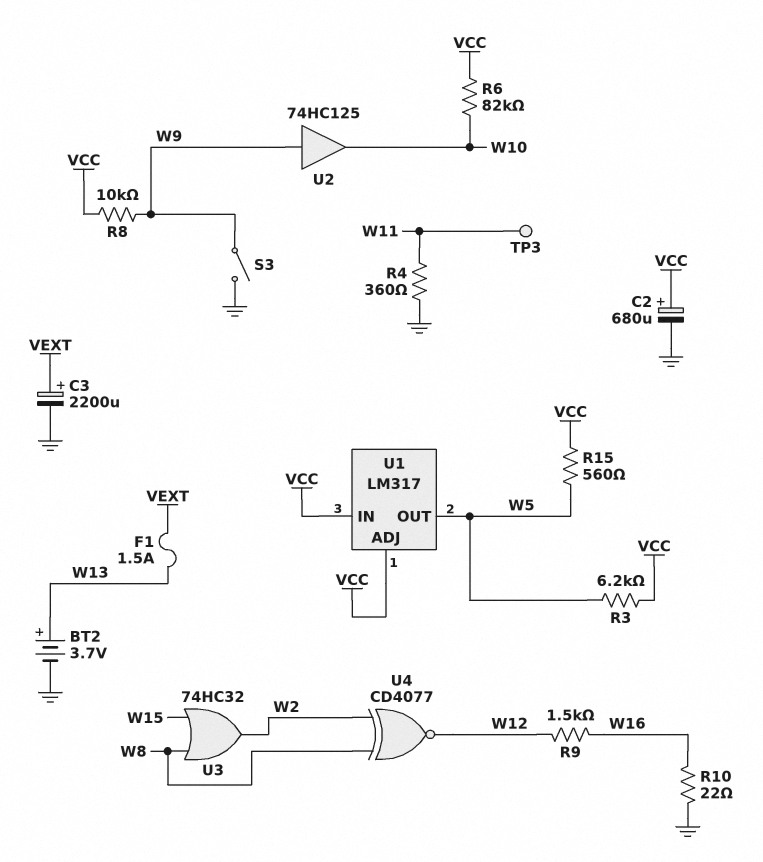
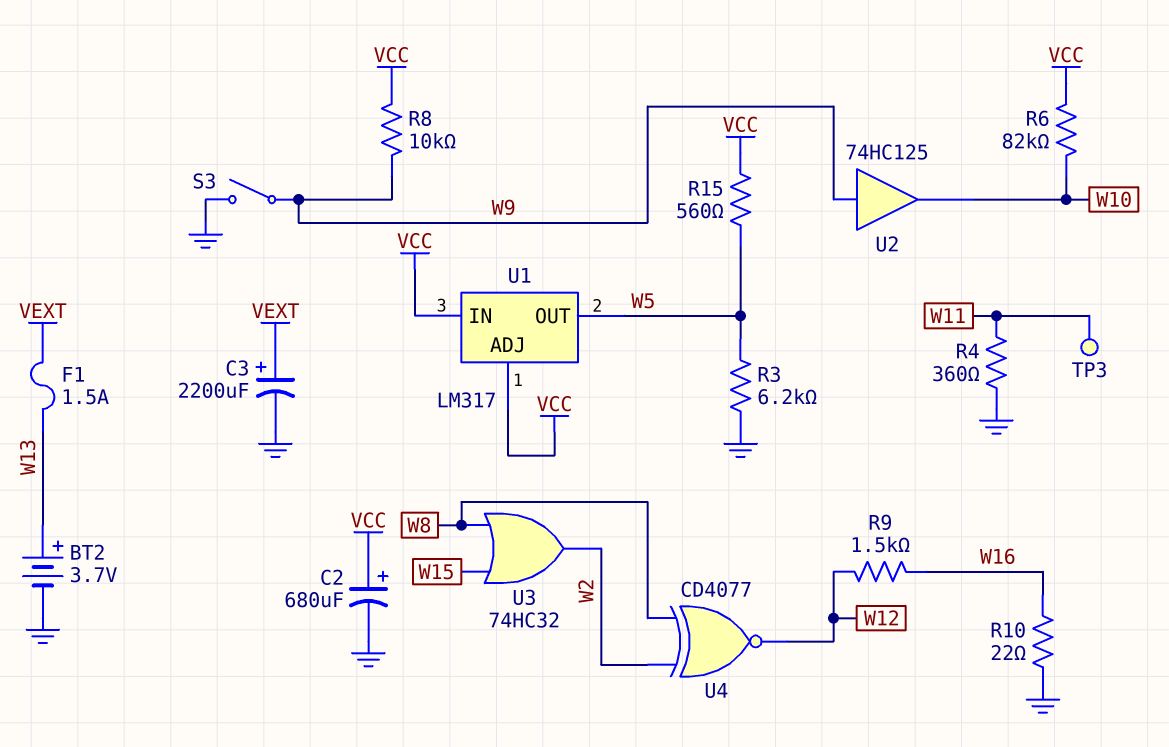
R3: 6.2k (VCC, W5) -> 6.2k (GND, W5)

